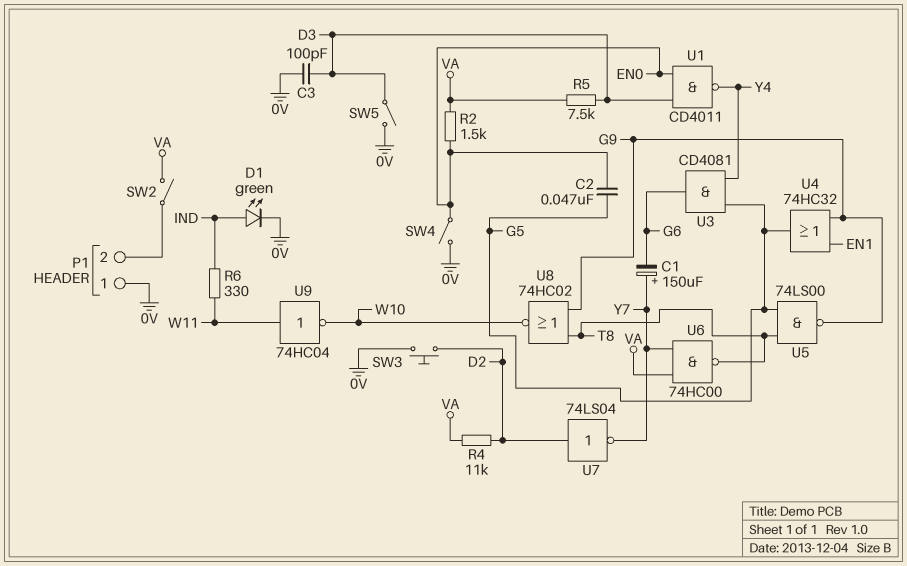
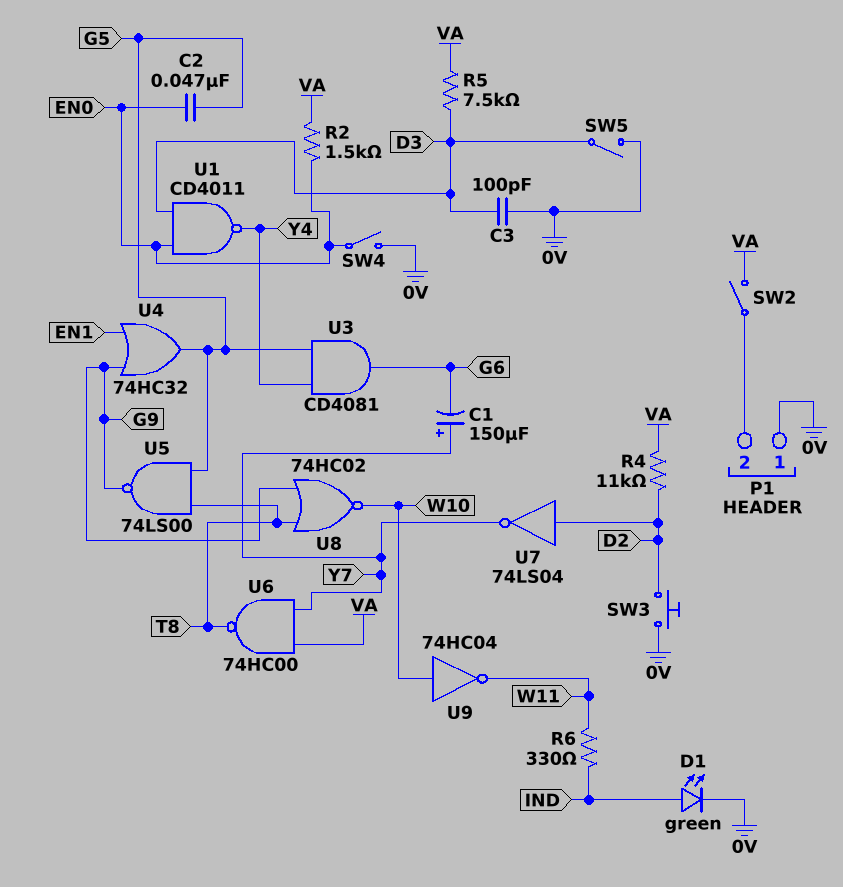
U9: NOT 74HC04 (in W11, out W10) -> NOT 74HC04 (in W10, out W11)

